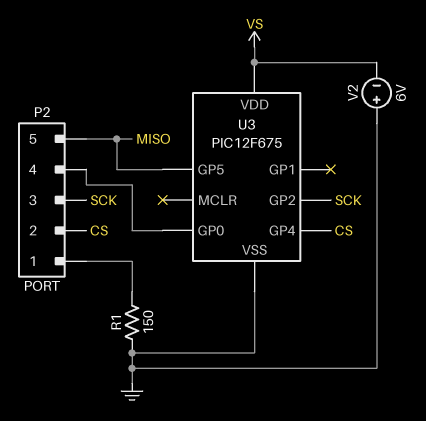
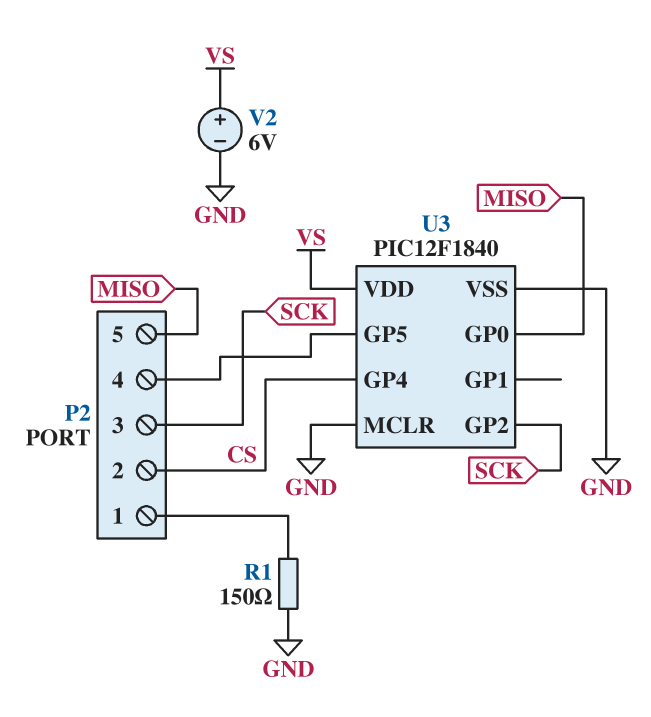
U3: PIC12F675 -> PIC12F1840
U3 pin GP0: P2/4 -> MISO
U3 pin GP5: MISO -> P2/4
U3 pin MCLR: none -> GND
V2: 6V (plus GND, minus VS) -> 6V (plus VS, minus GND)

